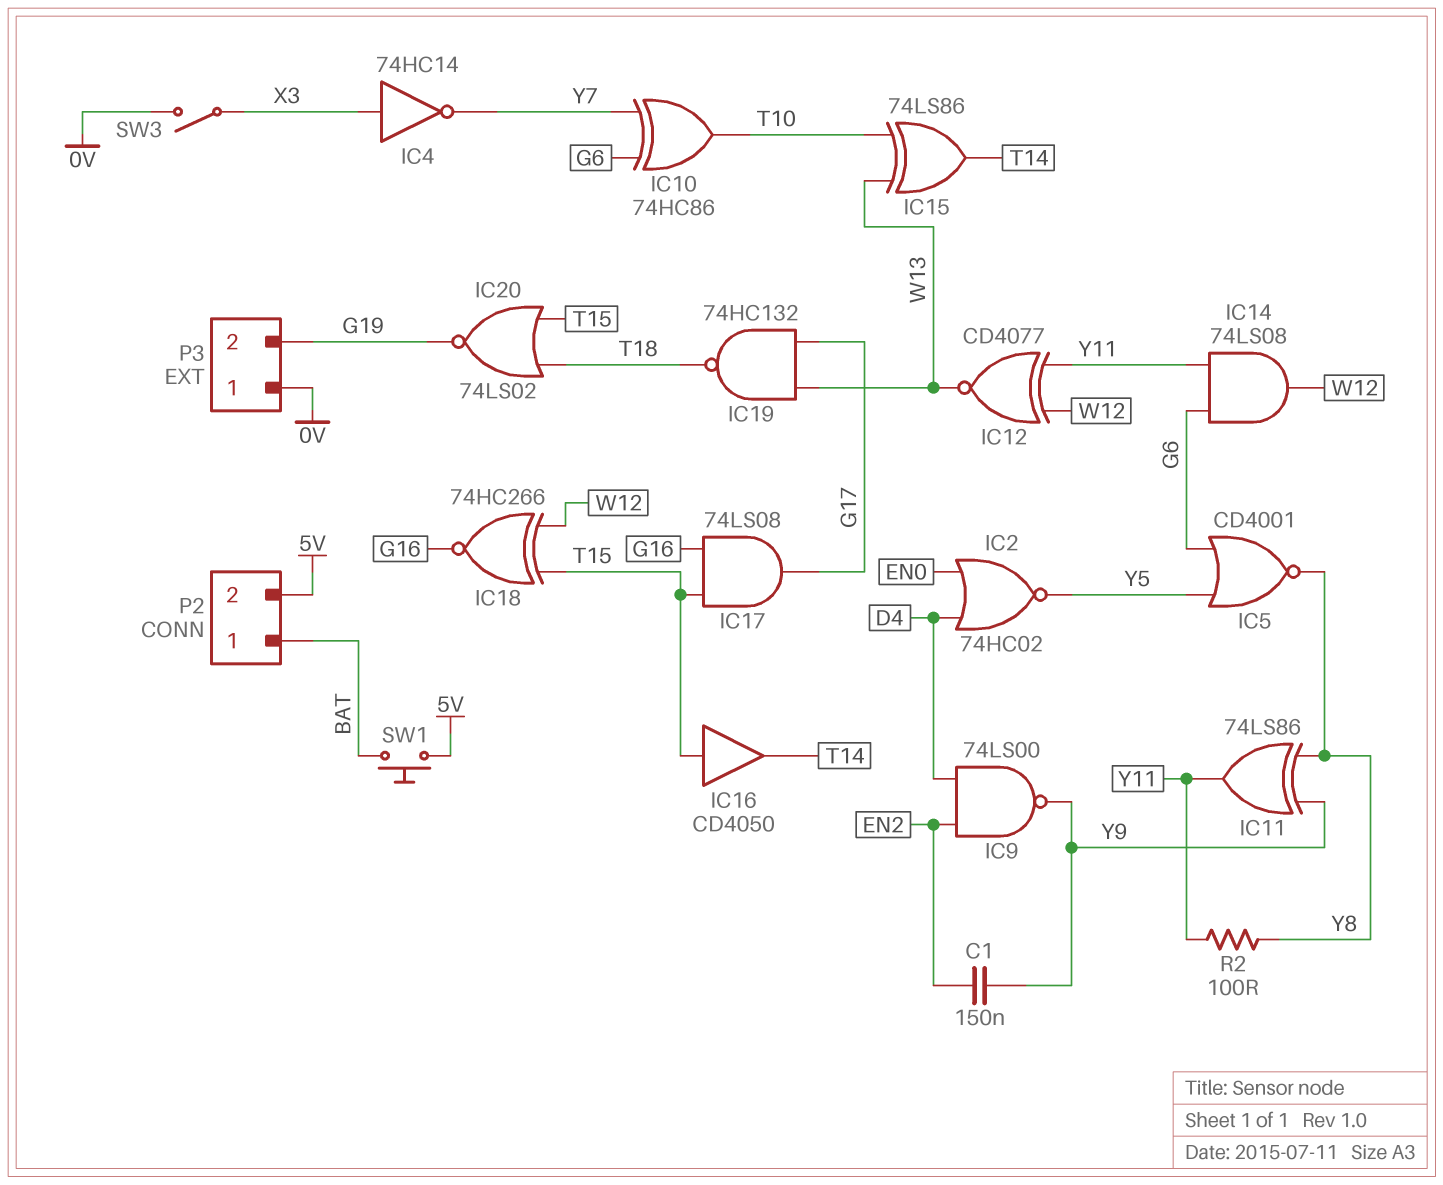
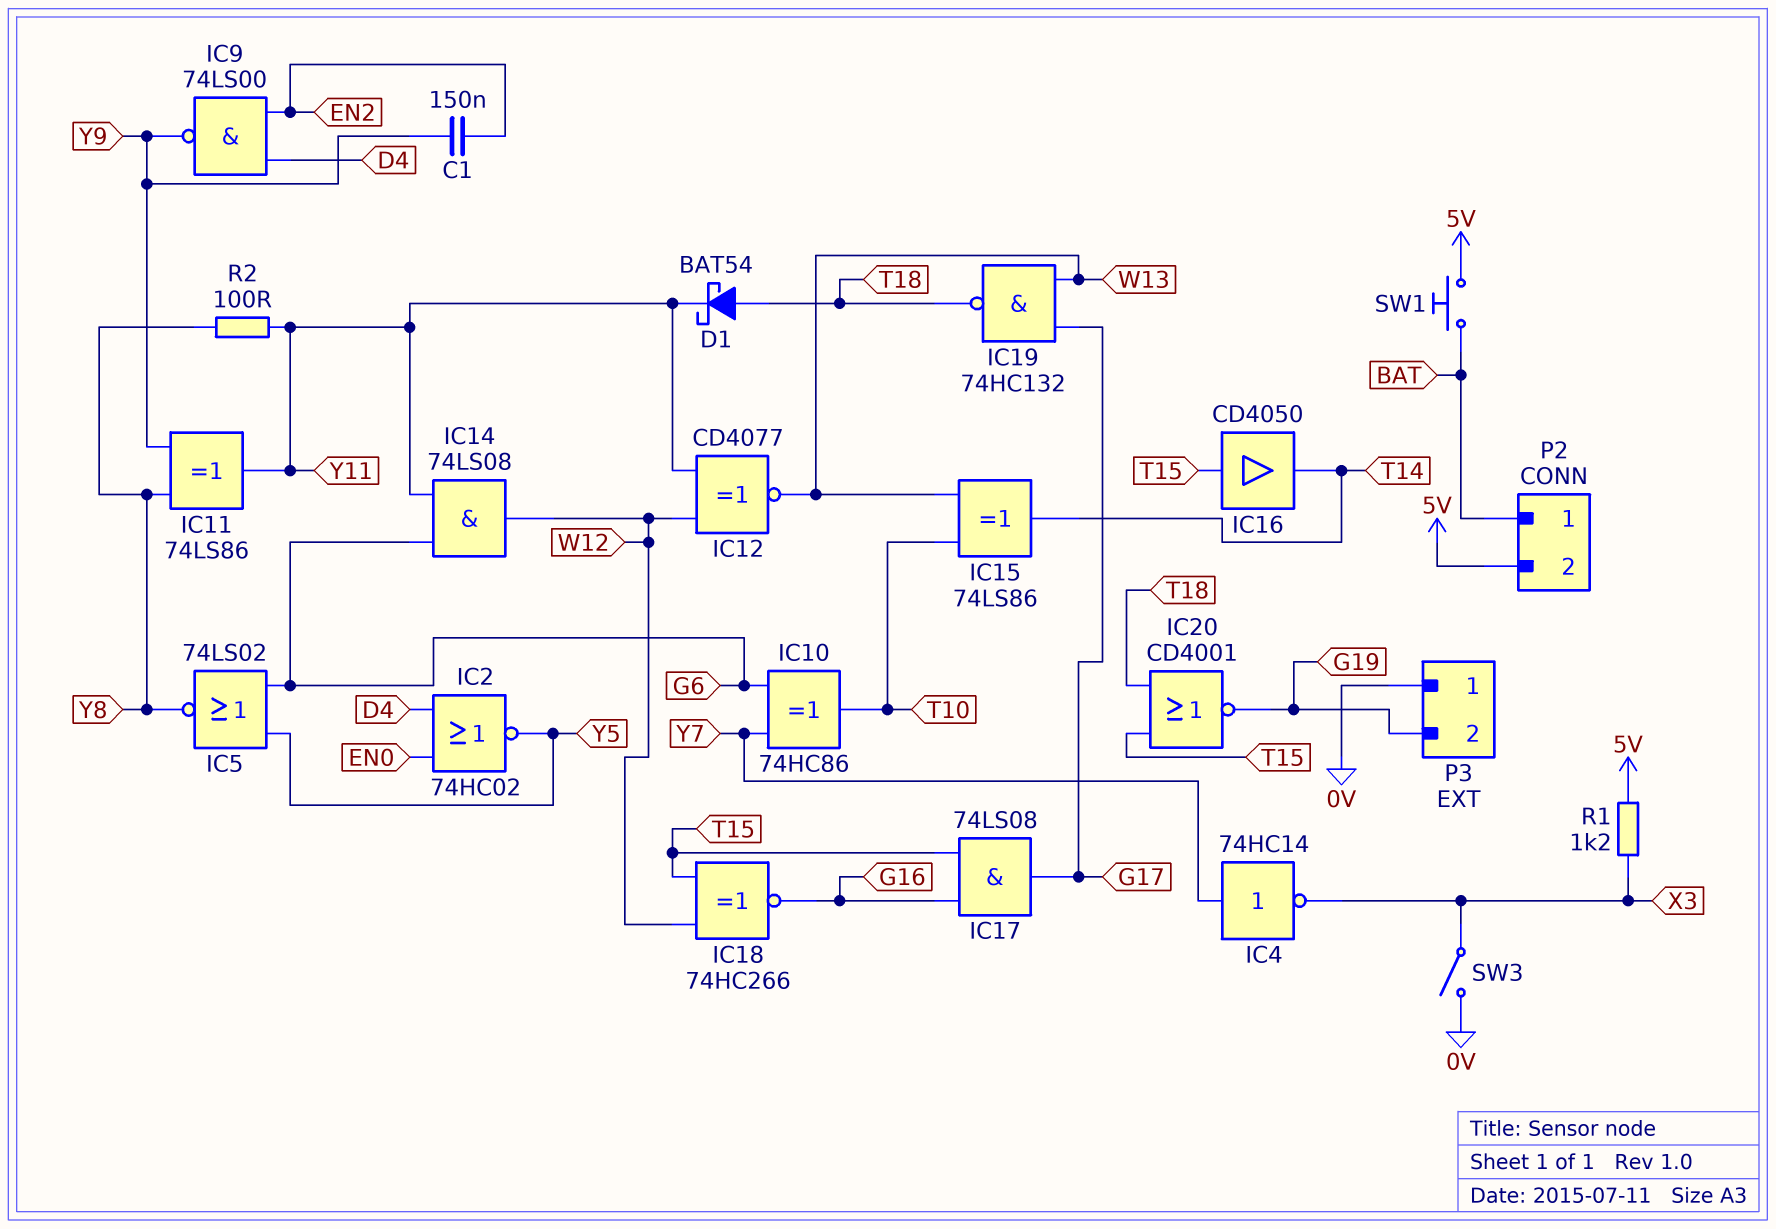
D1: none -> schottky BAT54 (A T18, K Y11)
IC4: NOT 74HC14 (in X3, out Y7) -> NOT 74HC14 (in Y7, out X3)
IC5: NOR CD4001 (in G6, in Y5, out Y8) -> NOR 74LS02 (in G6, in Y5, out Y8)
IC20: NOR 74LS02 (in T15, in T18, out G19) -> NOR CD4001 (in T15, in T18, out G19)
R1: none -> 1.2k (5V, X3)

